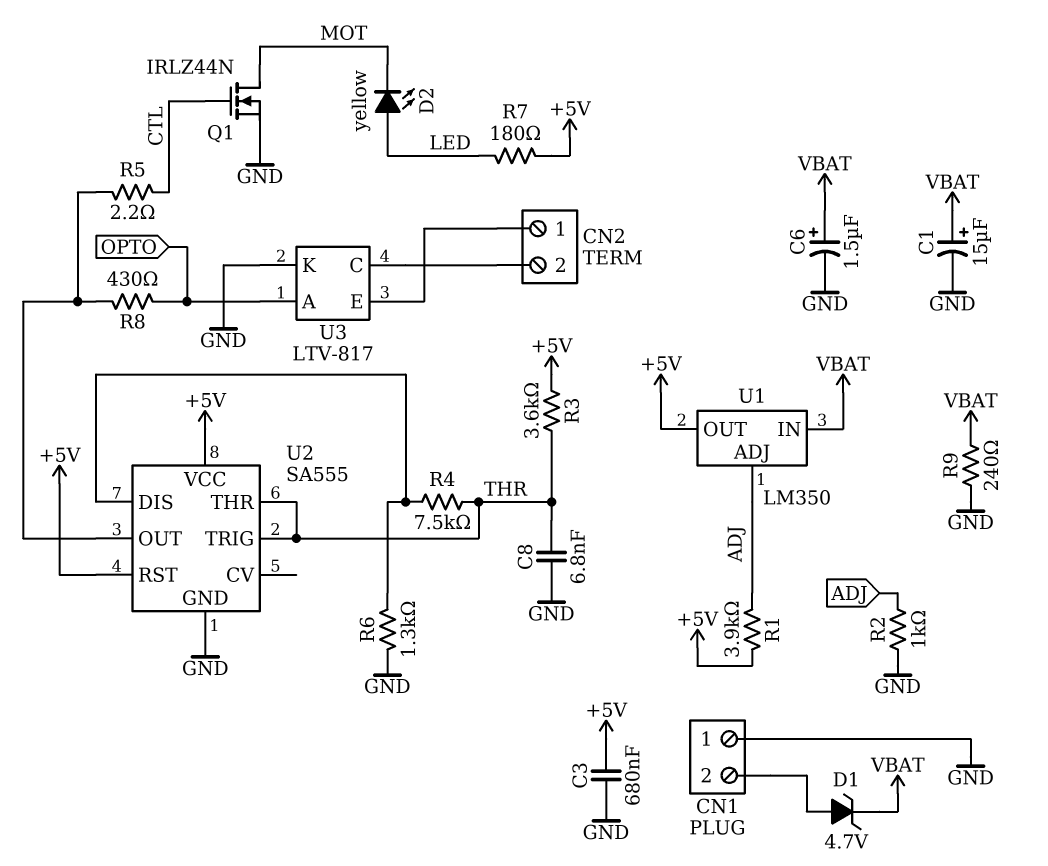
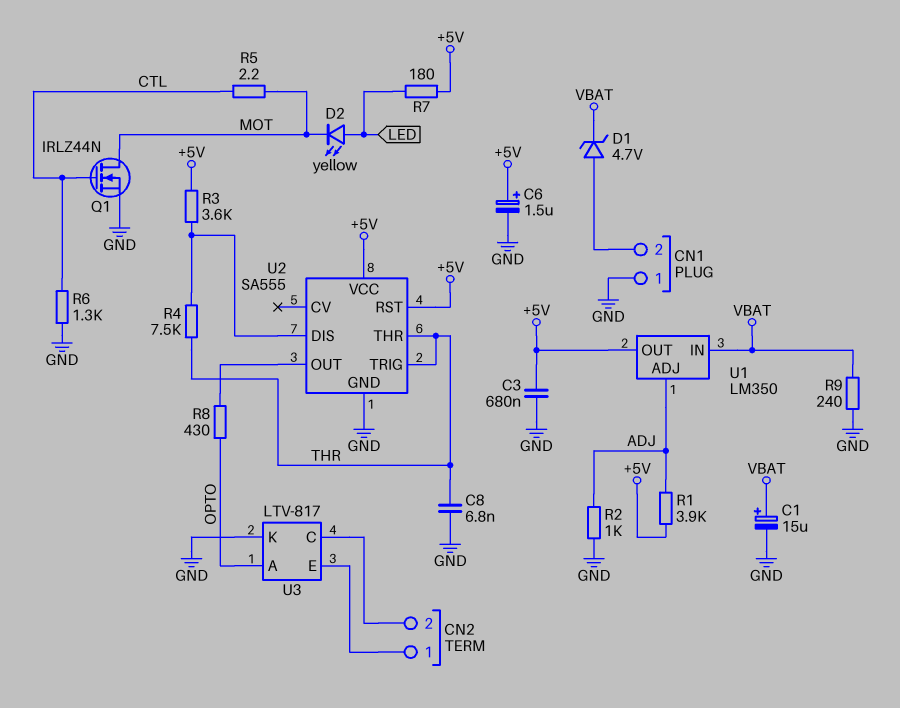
C6: 1.5uF (plus VBAT, minus GND) -> 1.5uF (plus +5V, minus GND)
R3: 3.6k (+5V, THR) -> 3.6k (+5V, U2/DIS)
R5: 2.2 (CTL, U2/OUT) -> 2.2 (CTL, MOT)
R6: 1.3k (GND, U2/DIS) -> 1.3k (CTL, GND)

